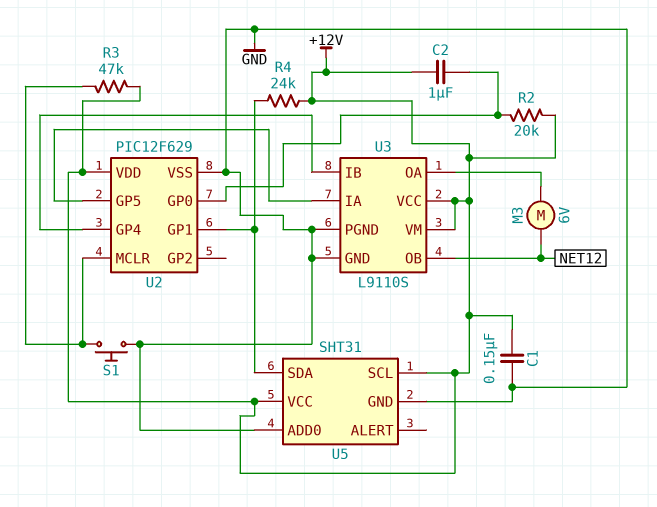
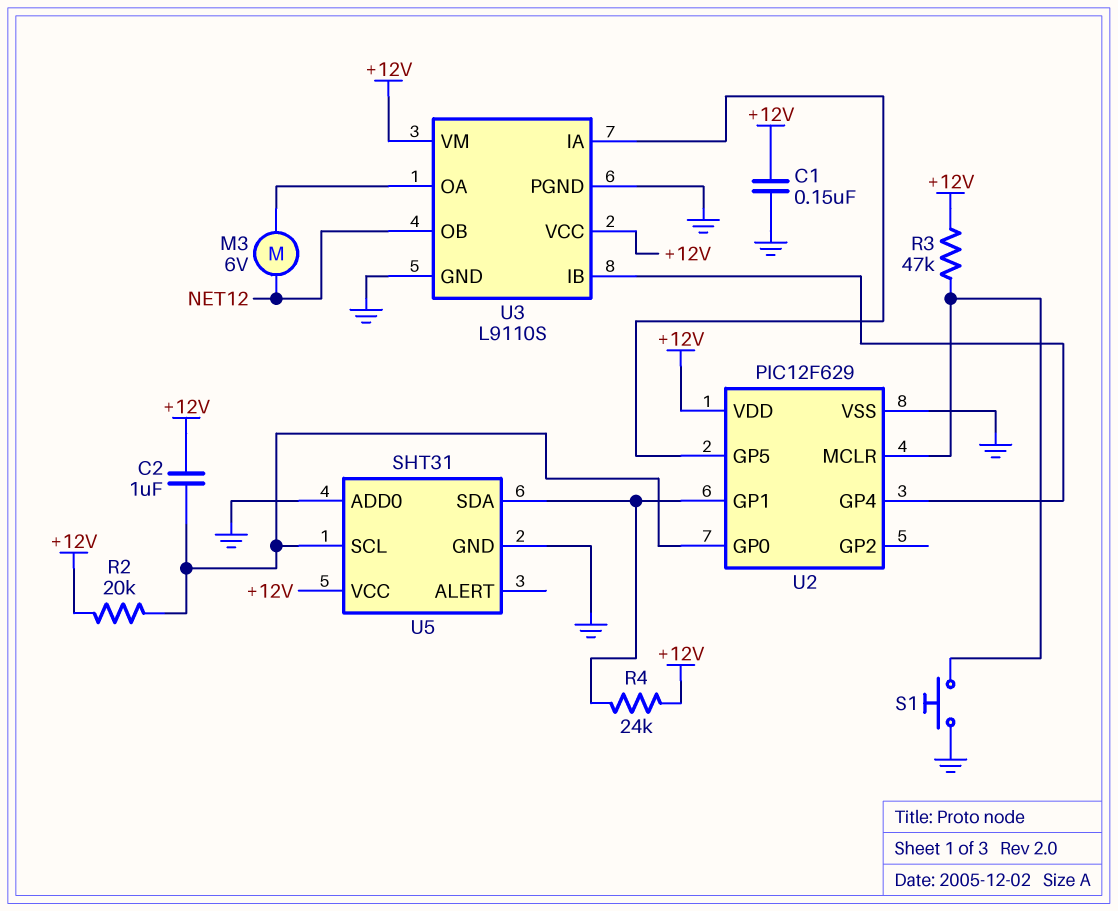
U5 pin SCL: +12V -> U2/GP0

